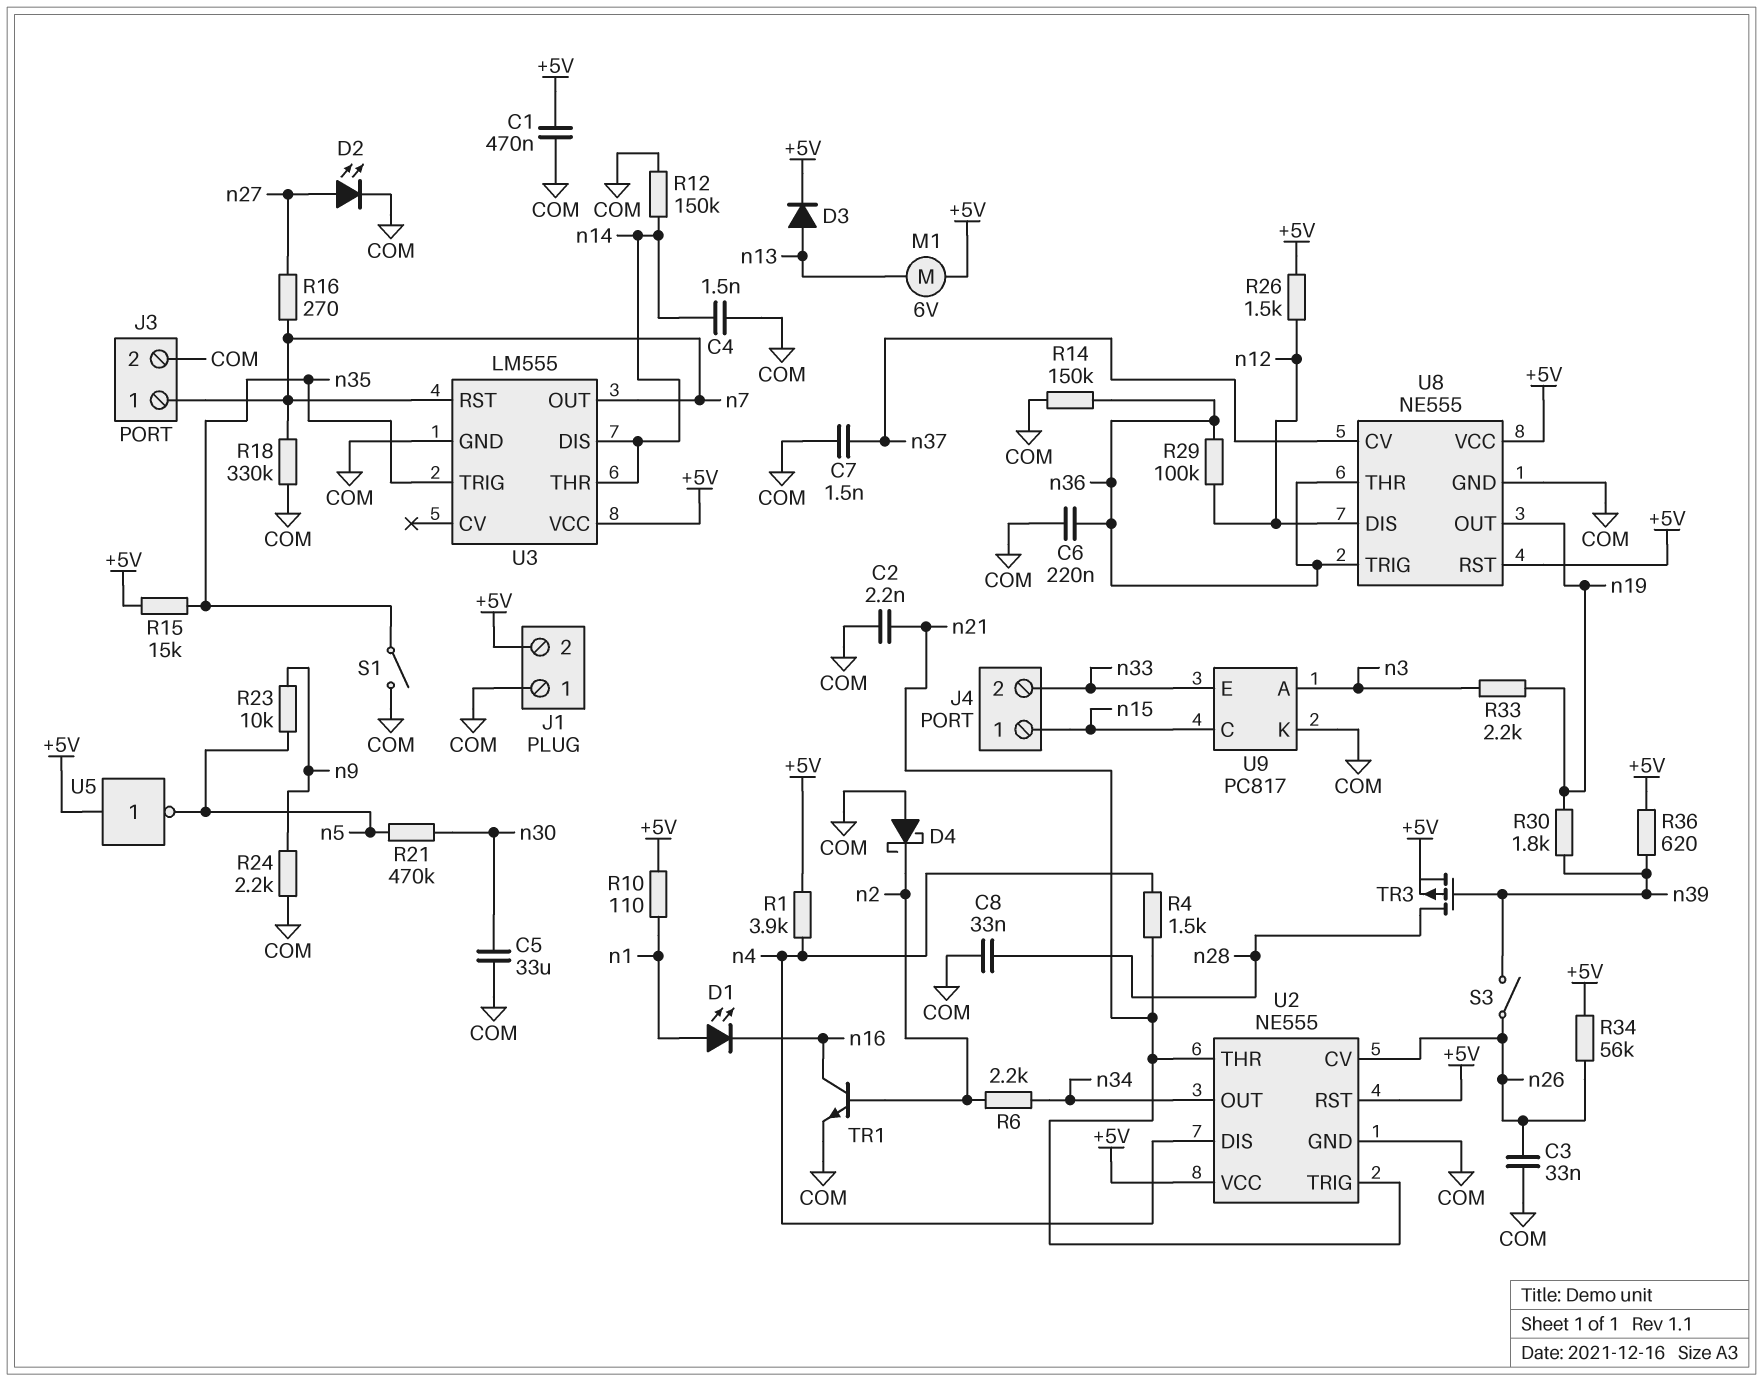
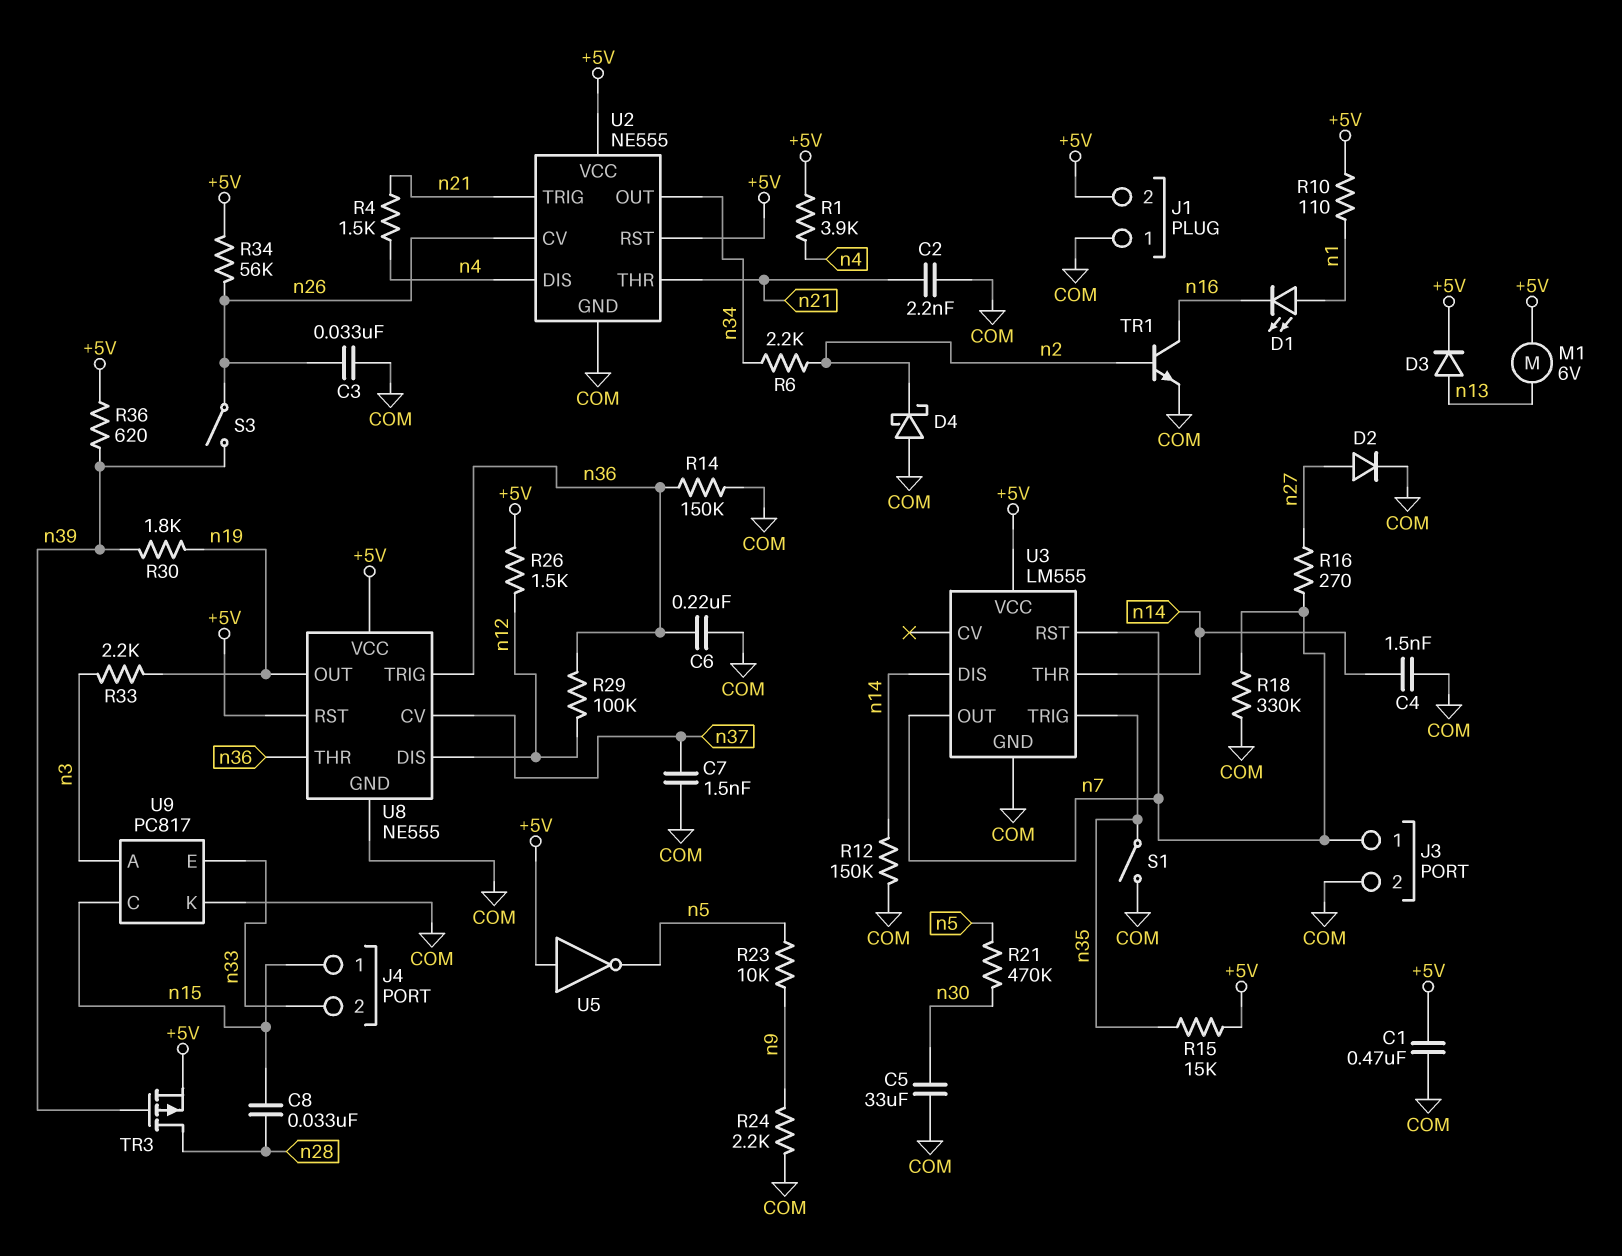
C8: 33nF (COM, n28) -> 33nF (n15, n28)
D2: LED (A n27, K COM) -> diode (A n27, K COM)

